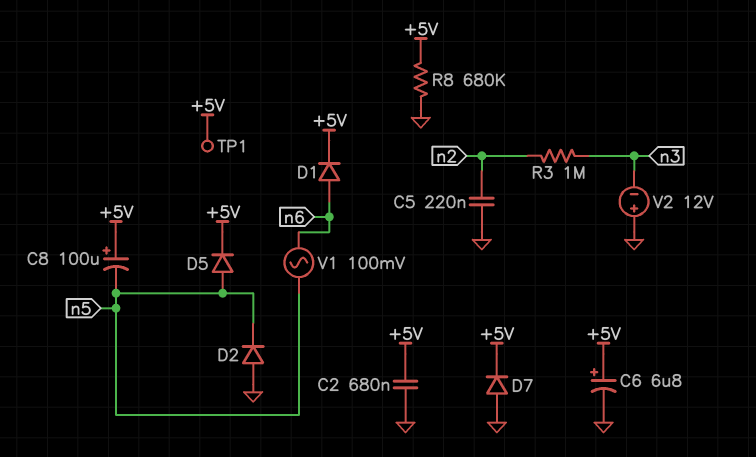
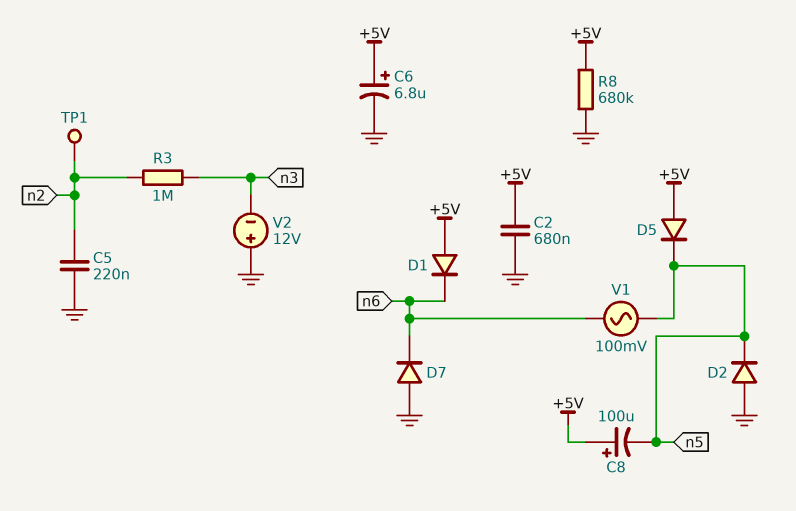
D1: diode (A n6, K +5V) -> diode (A +5V, K n6)
D5: diode (A n5, K +5V) -> diode (A +5V, K n5)
D7: diode (A GND, K +5V) -> diode (A GND, K n6)
TP1: test point (+5V) -> test point (n2)

